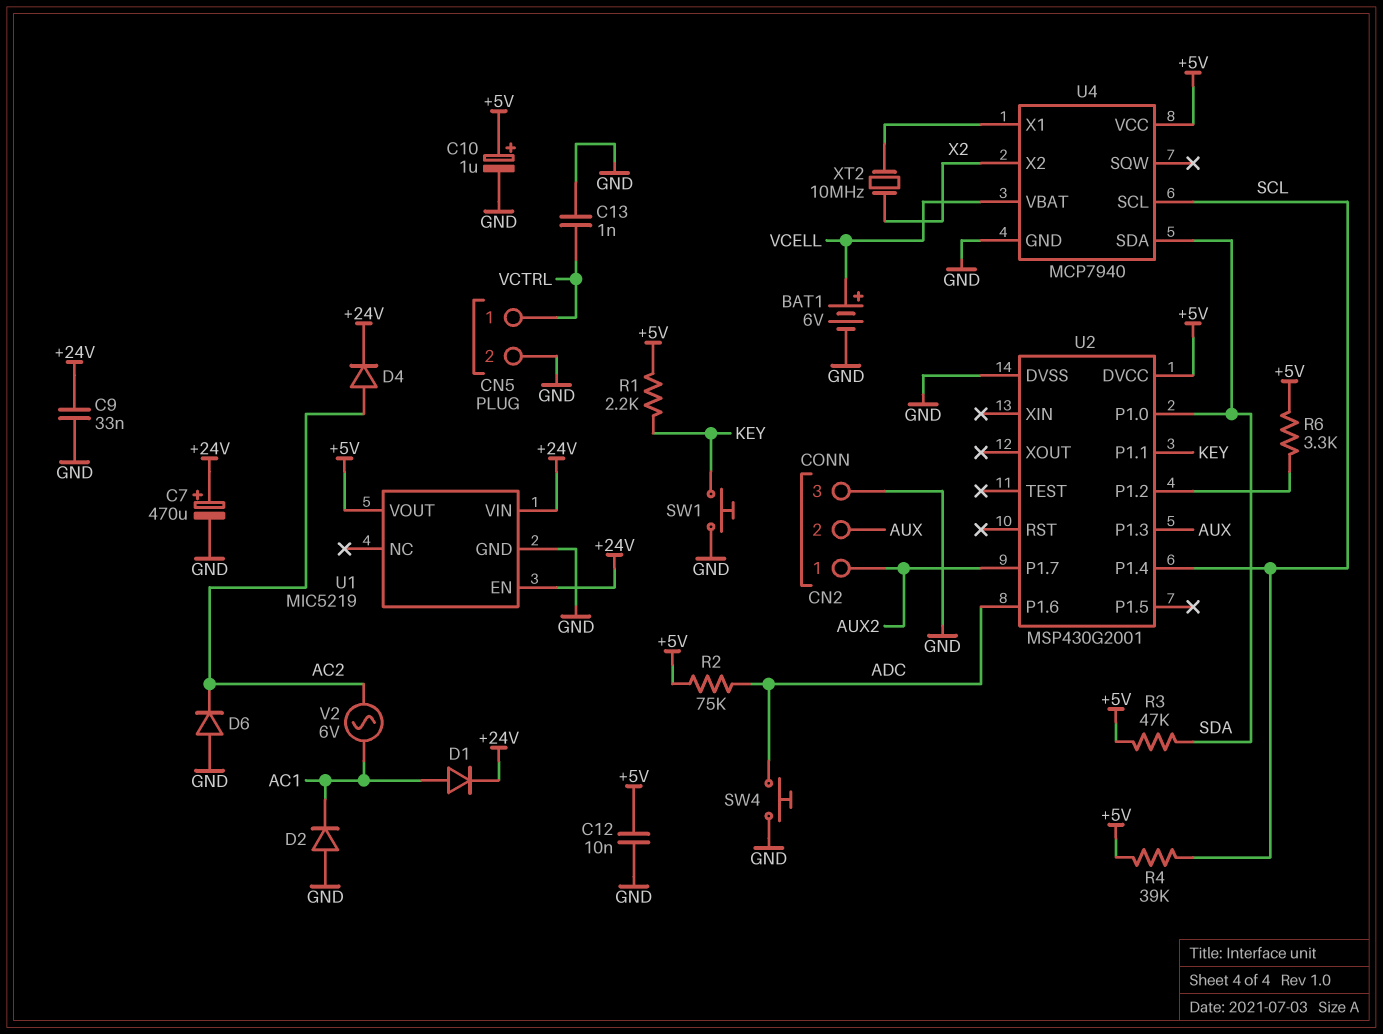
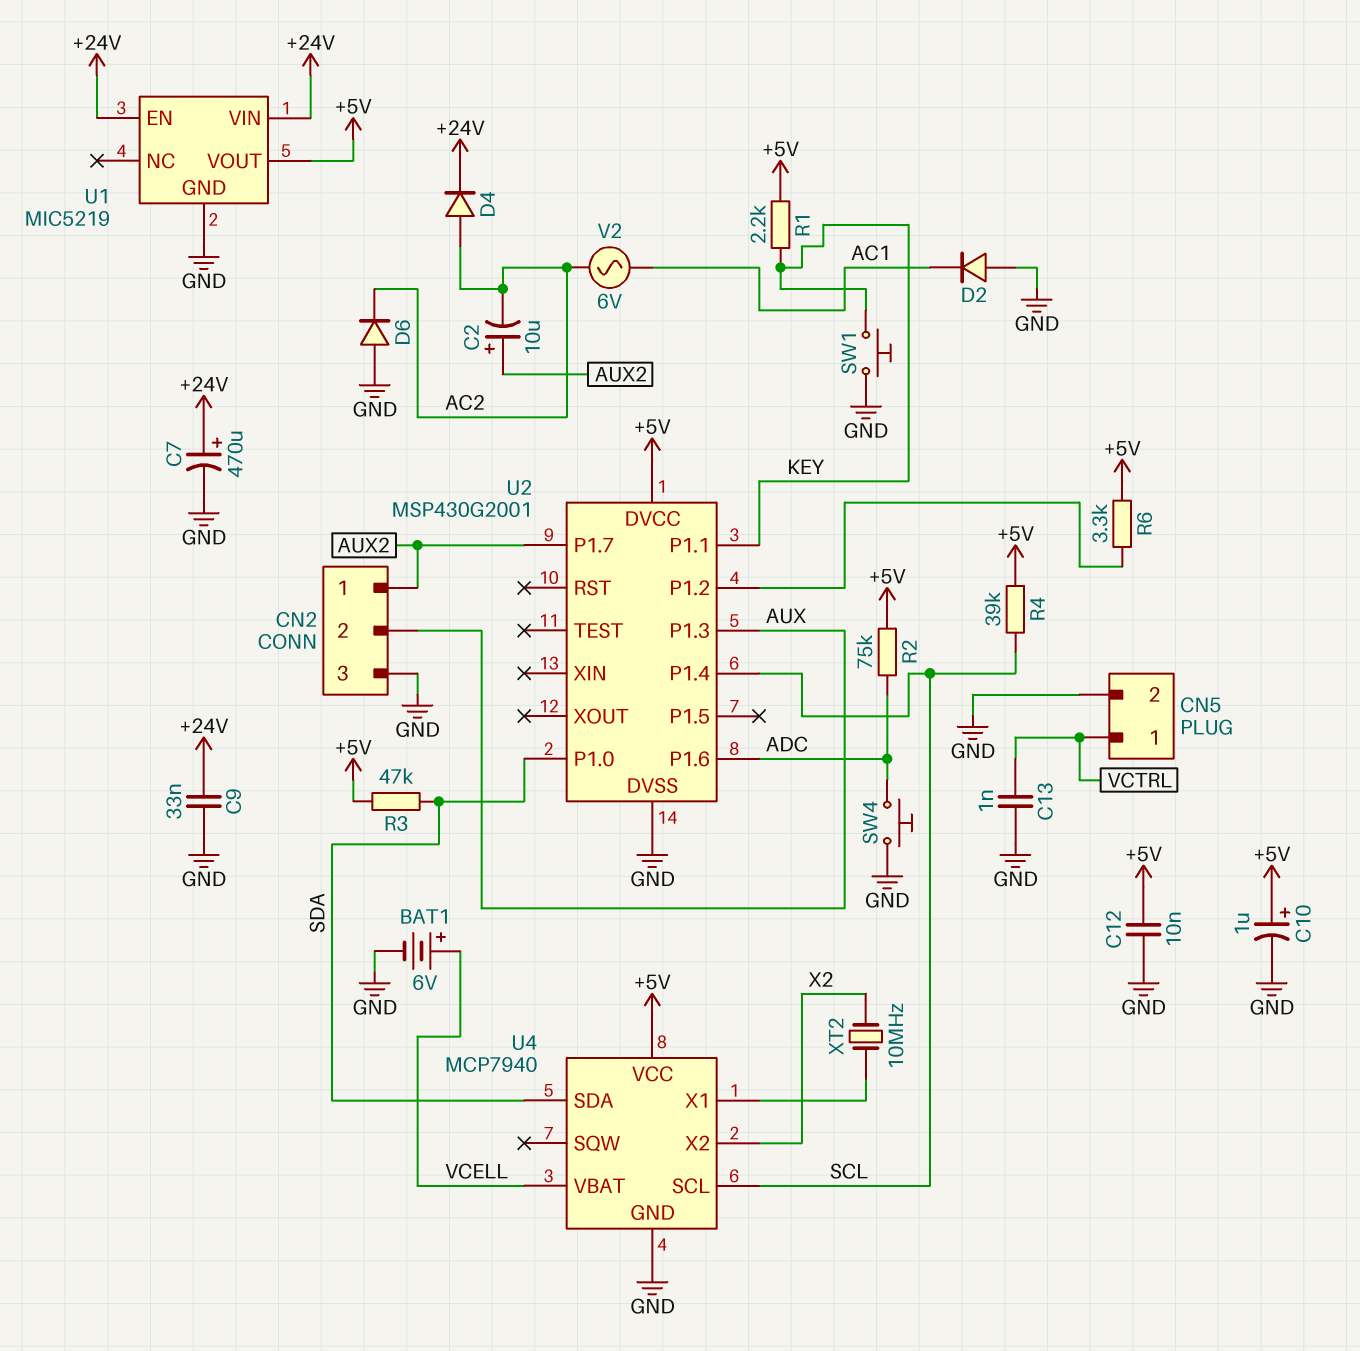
C2: none -> 10uF (plus AUX2, minus AC2)
D1: diode (A AC1, K +24V) -> none

